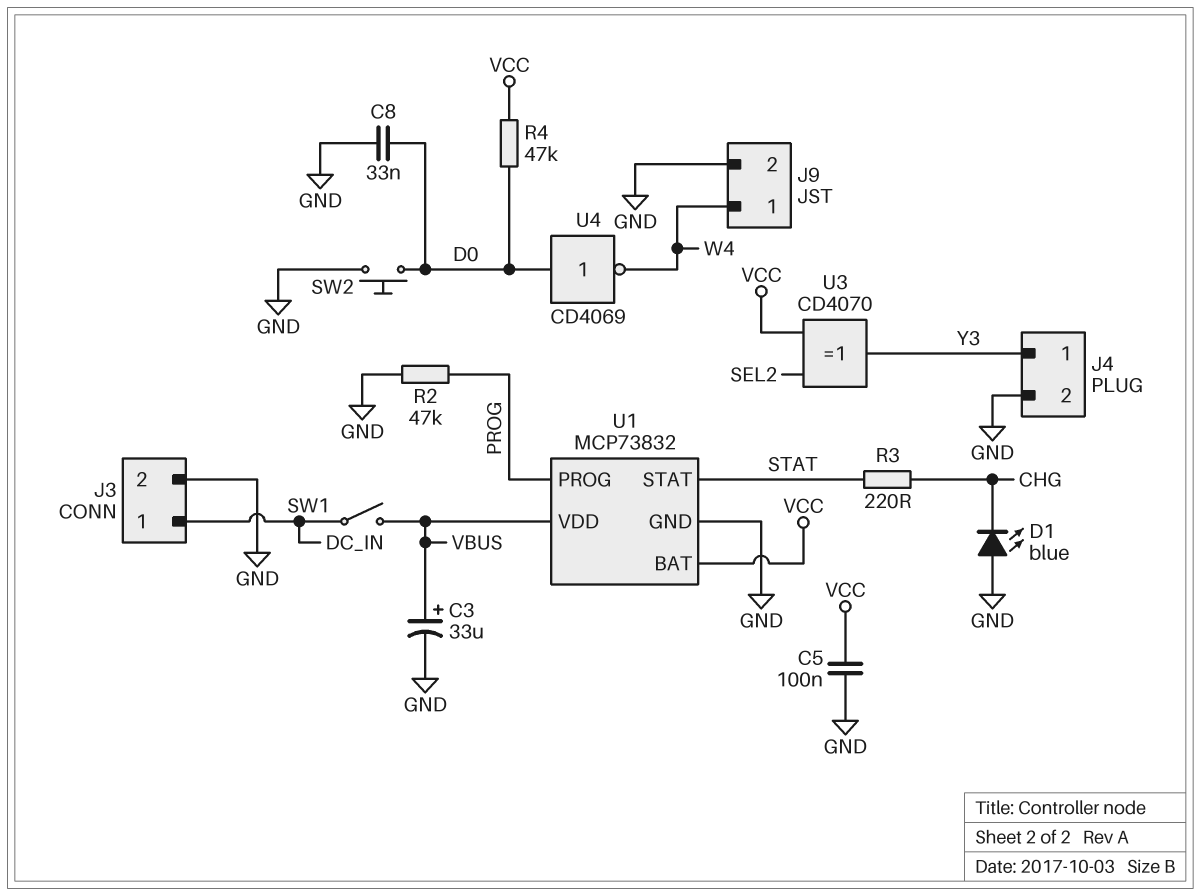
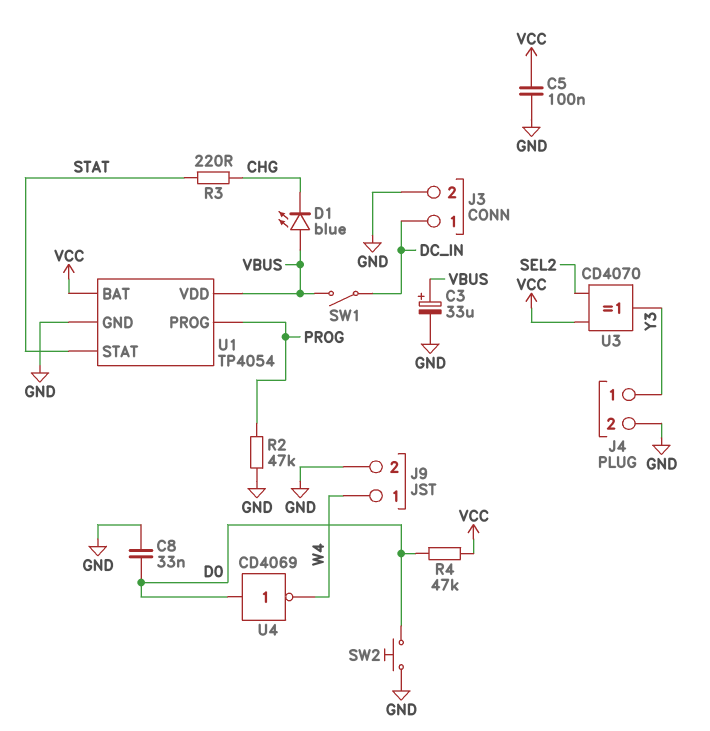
D1: LED blue (A GND, K CHG) -> LED blue (A VBUS, K CHG)
U1: MCP73832 -> TP4054

